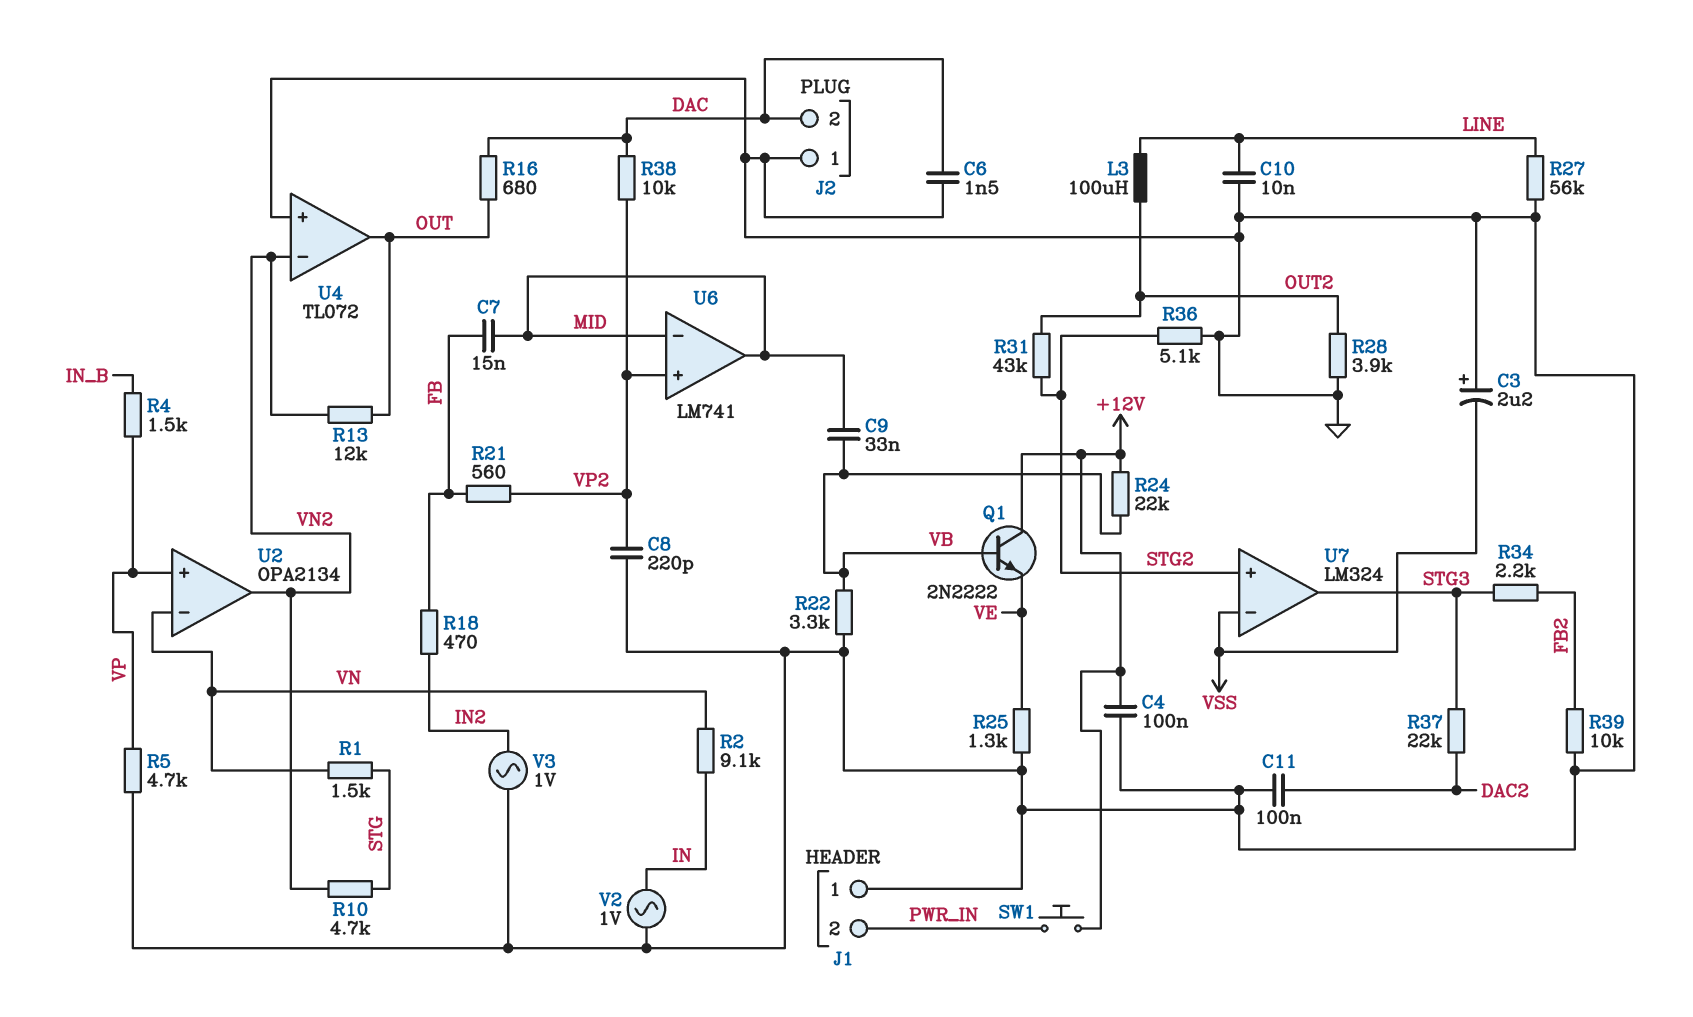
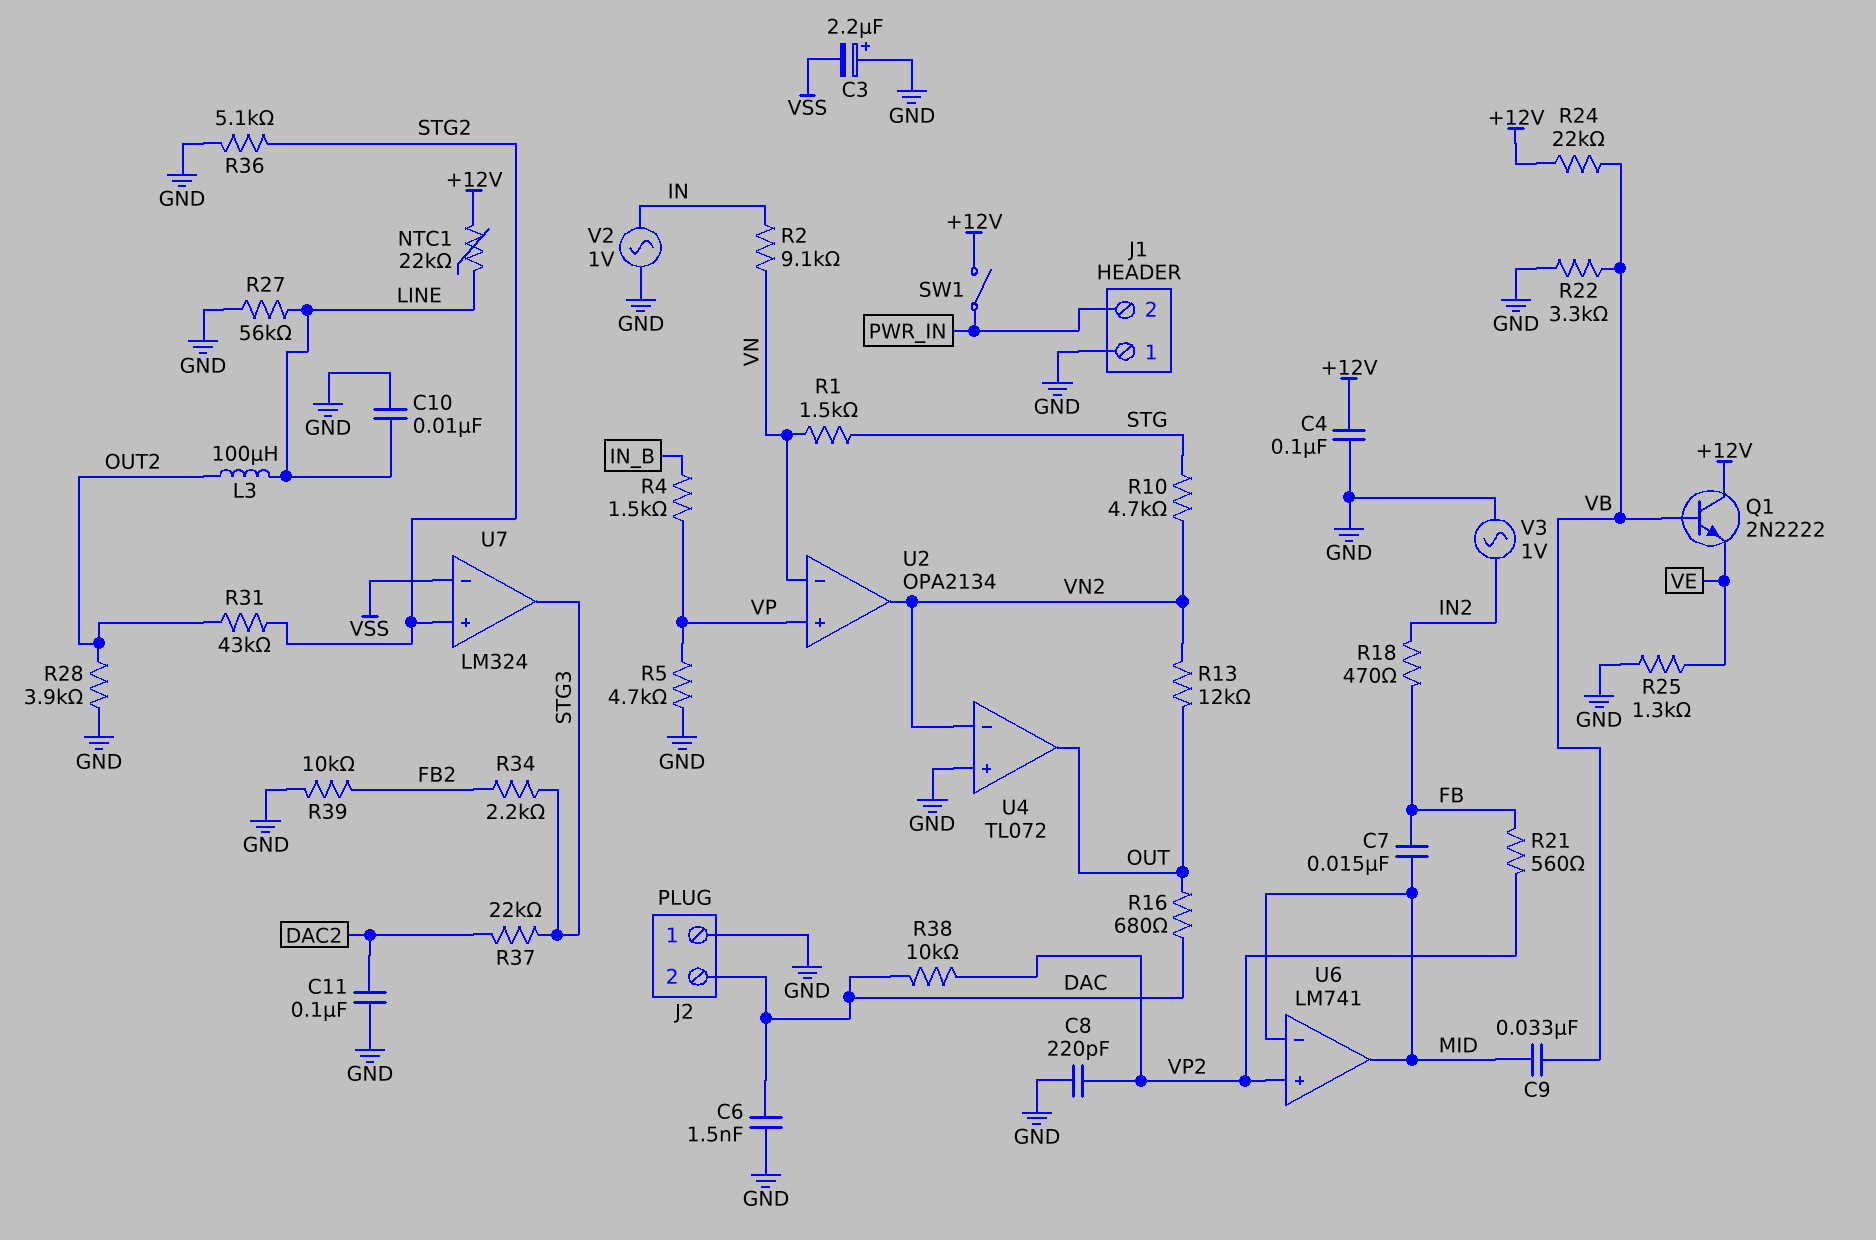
NTC1: none -> 22k (+12V, LINE)
SW1: button (+12V, PWR_IN) -> switch (+12V, PWR_IN)

